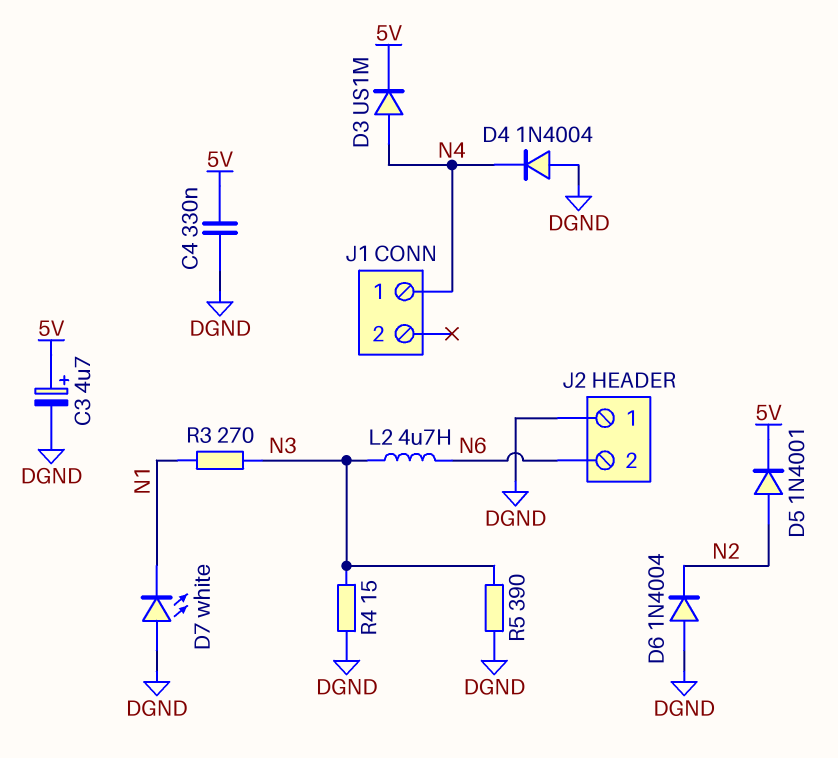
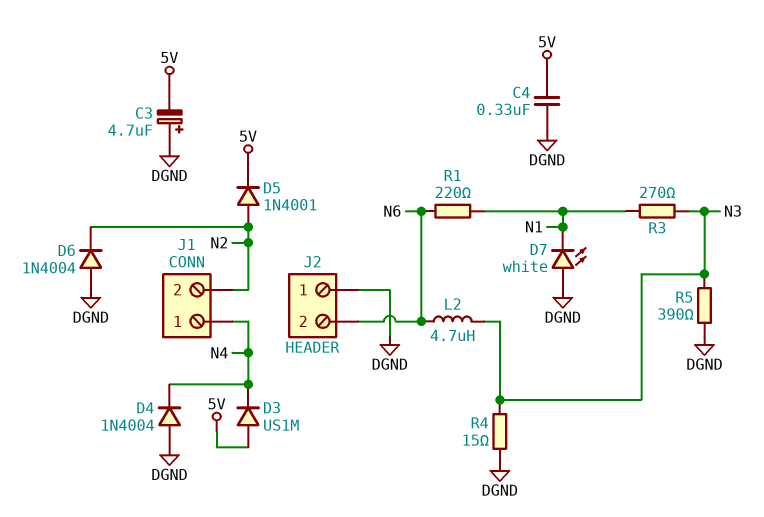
C3: 4.7uF (plus 5V, minus DGND) -> 4.7uF (plus DGND, minus 5V)
D3: diode US1M (A N4, K 5V) -> diode US1M (A 5V, K N4)
J1 pin 2: none -> N2
R1: none -> 220 (N1, N6)

